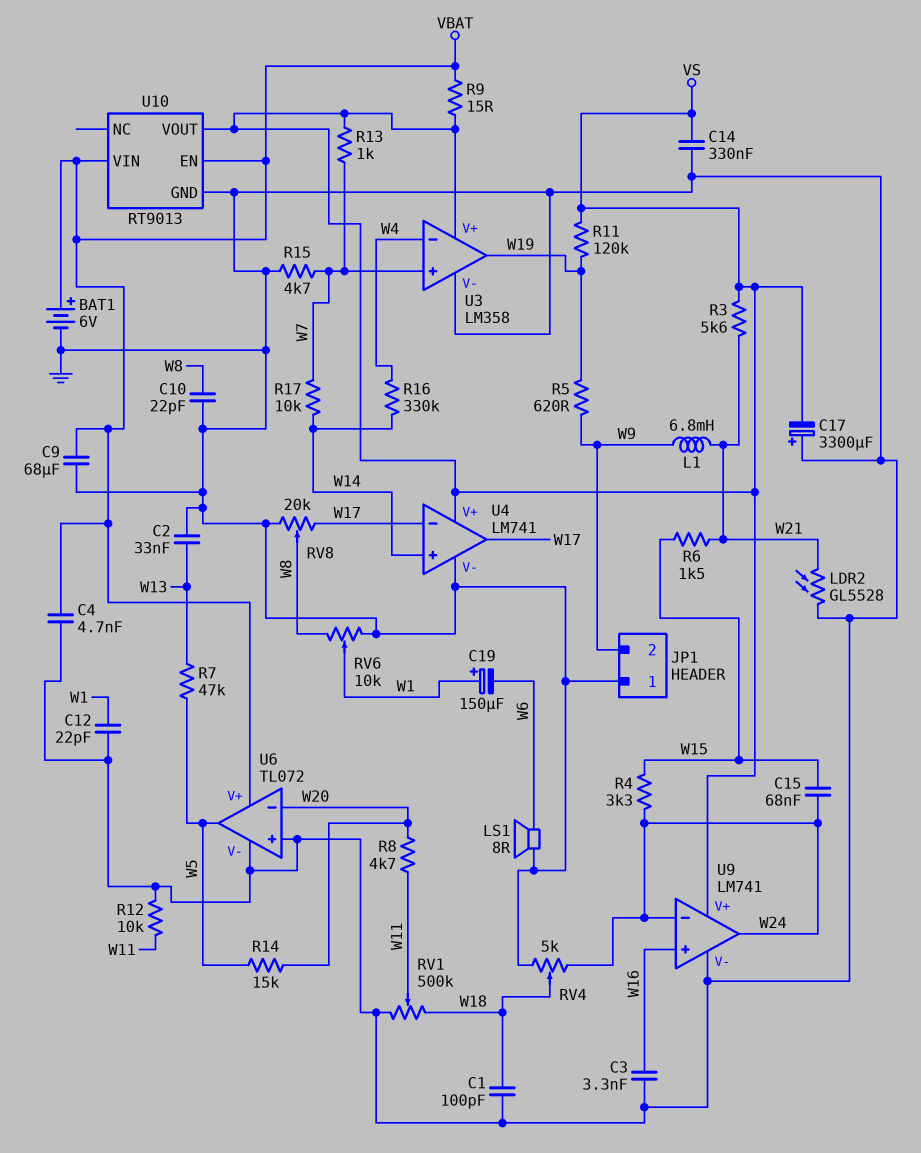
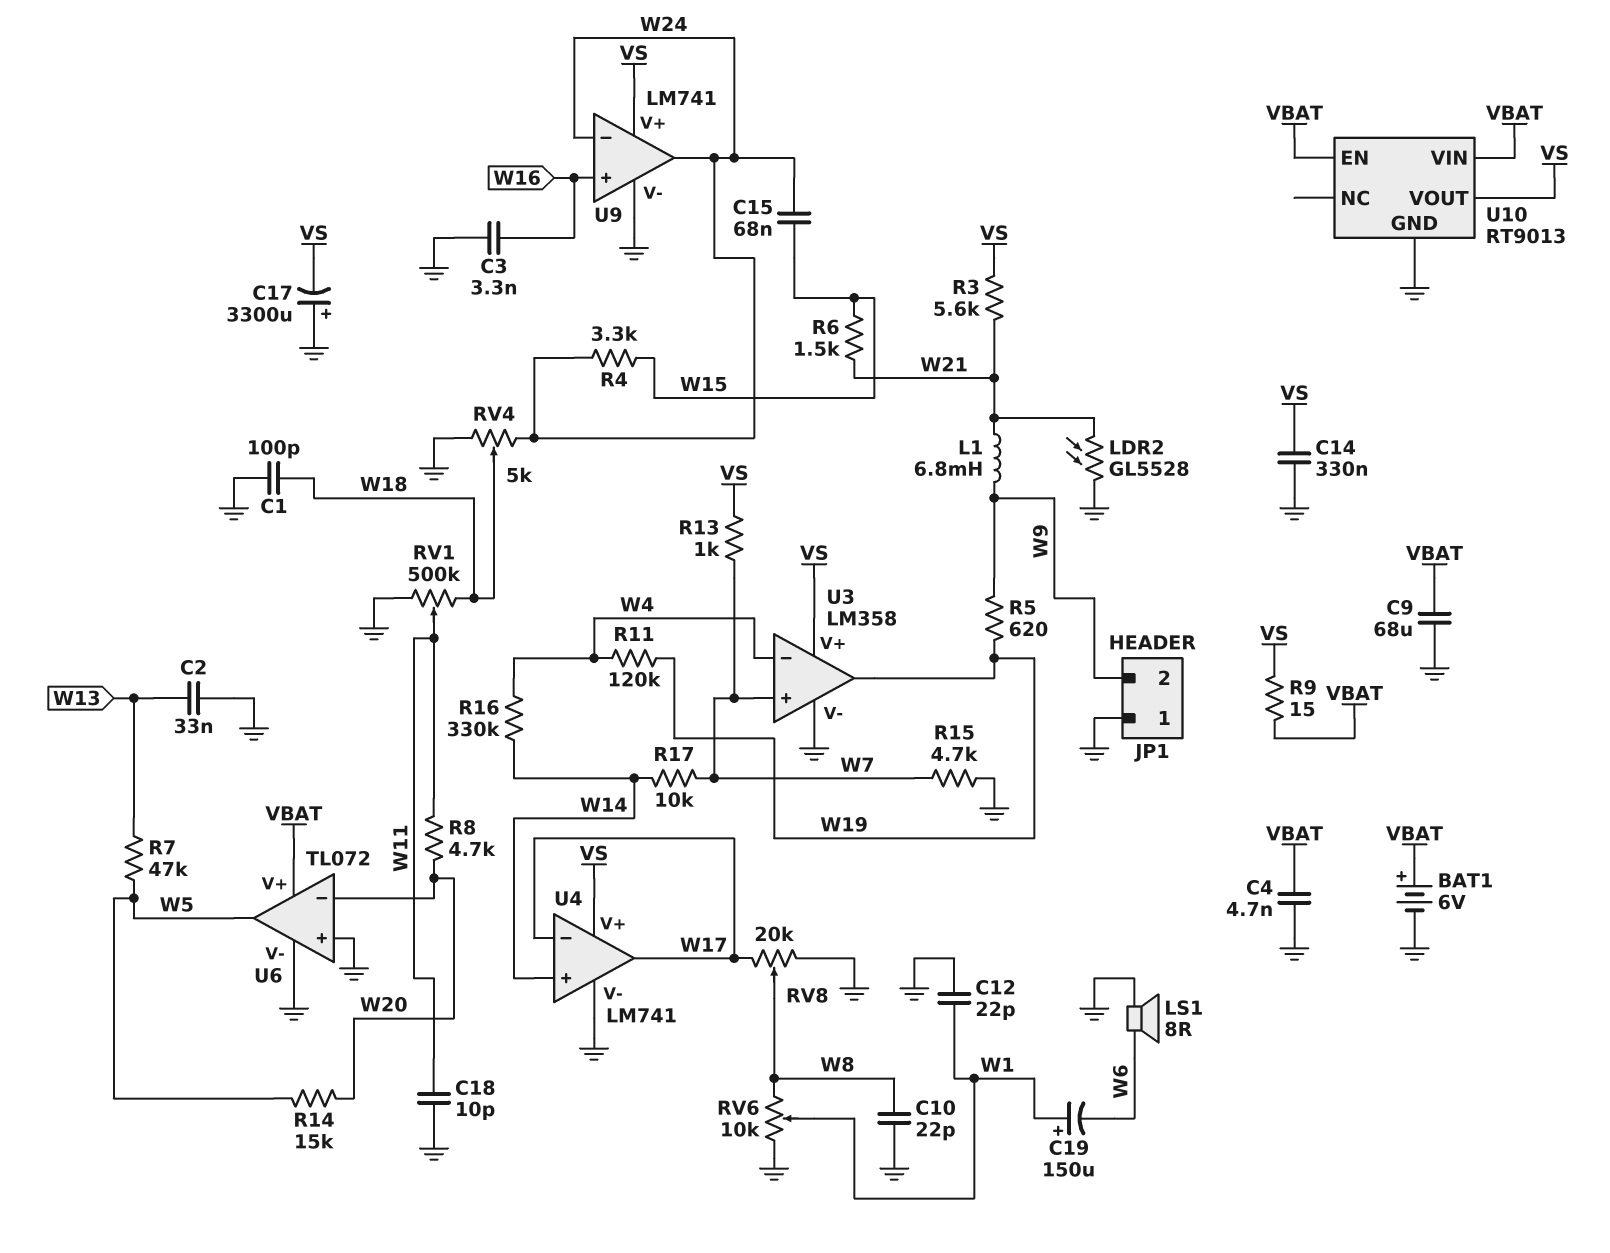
C18: none -> 10pF (GND, W11)
R11: 120k (VS, W19) -> 120k (W4, W19)
R12: 10k (GND, W11) -> none

